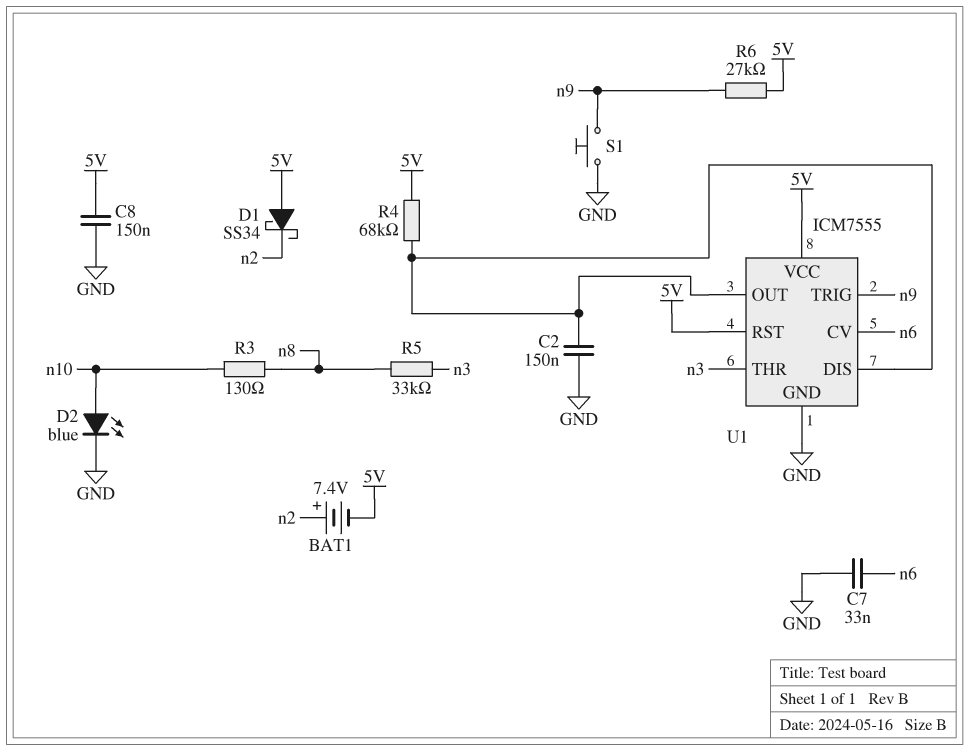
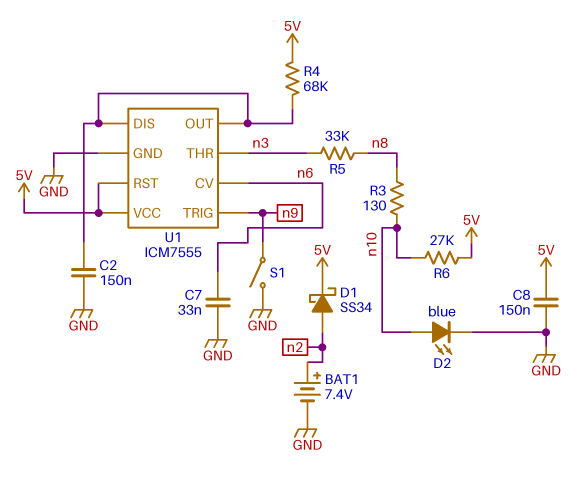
BAT1: 7.4V (plus n2, minus 5V) -> 7.4V (plus n2, minus GND)
D1: schottky SS34 (A 5V, K n2) -> schottky SS34 (A n2, K 5V)
R6: 27k (5V, n9) -> 27k (5V, n10)
S1: button (GND, n9) -> switch (GND, n9)

